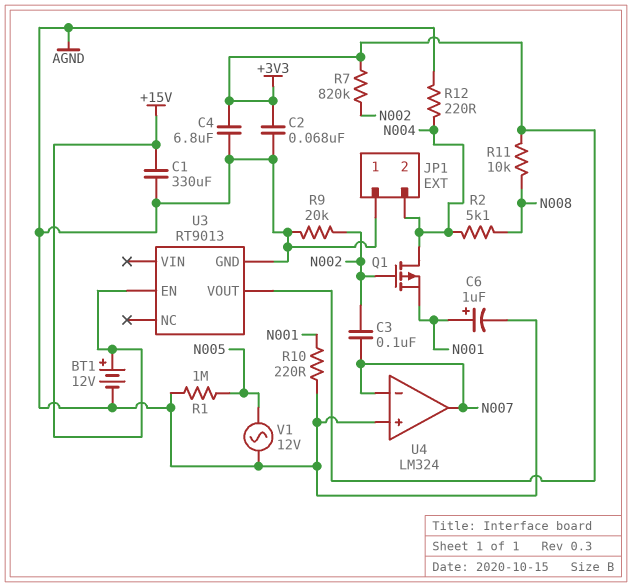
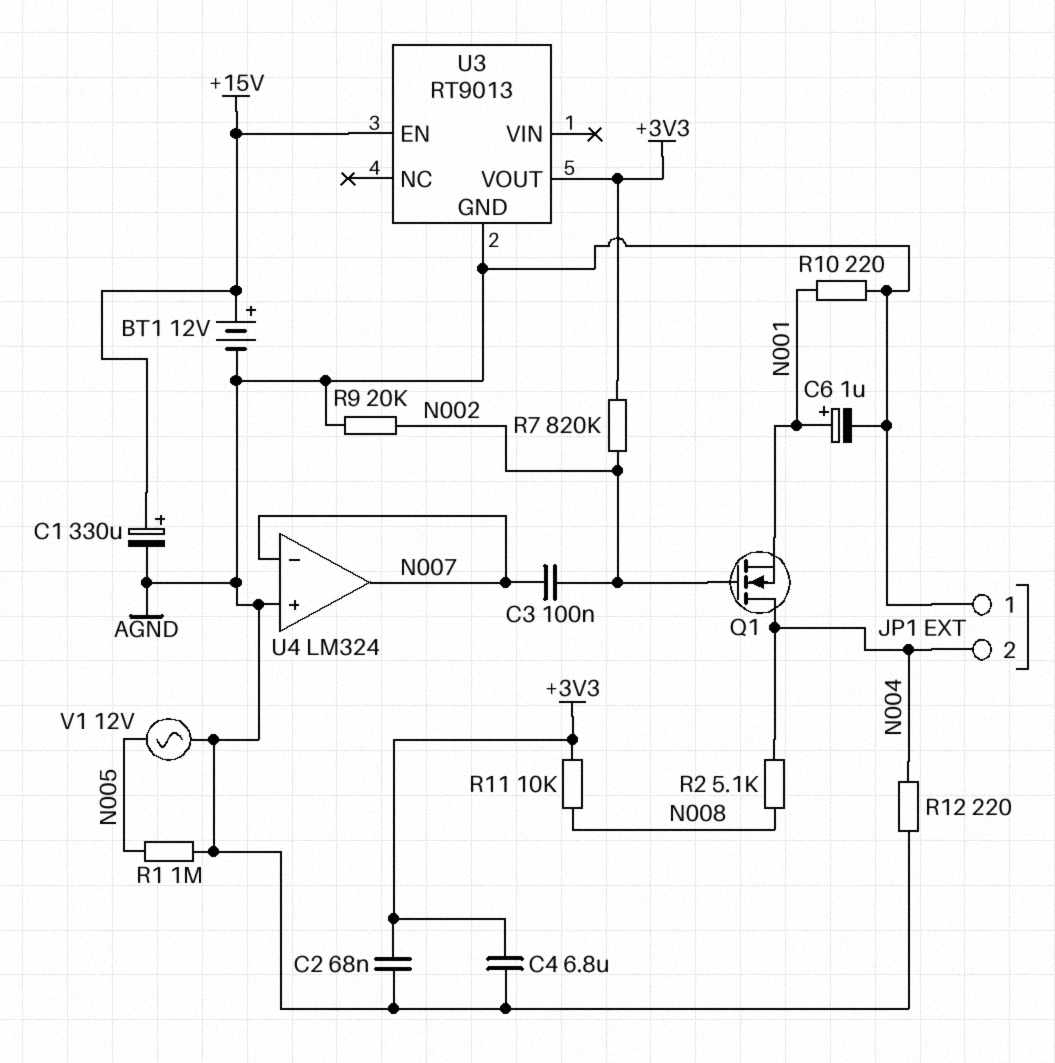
C1: 330uF (+15V, AGND) -> 330uF (plus +15V, minus AGND)
Q1: PMOS (G N002, D N004, S N001) -> NMOS (G N002, D N004, S N001)

